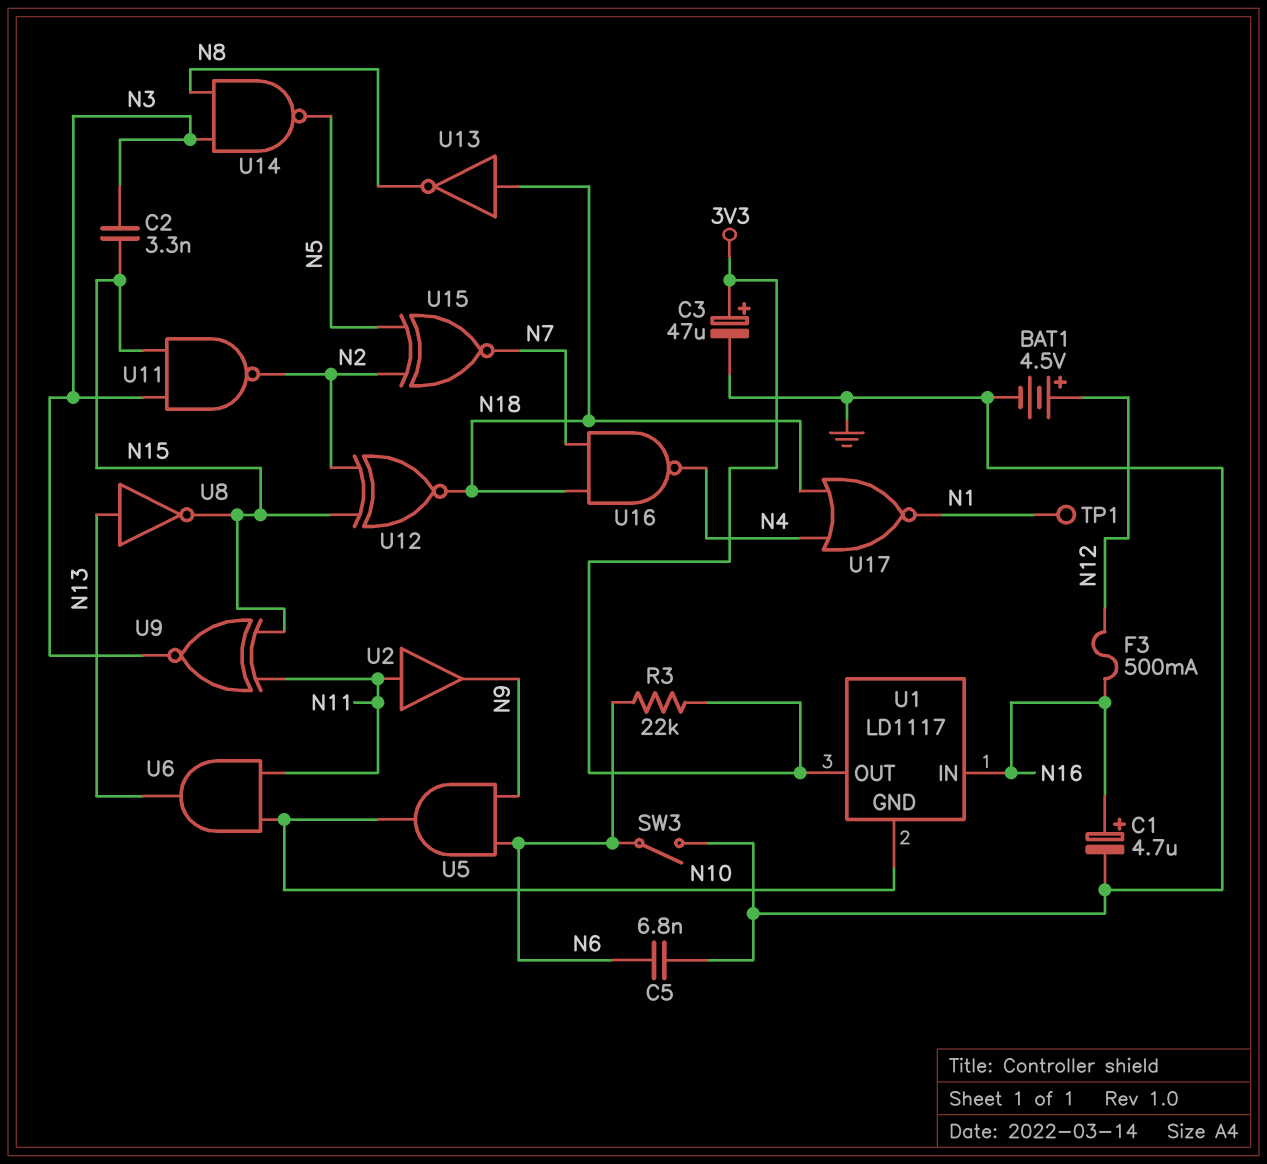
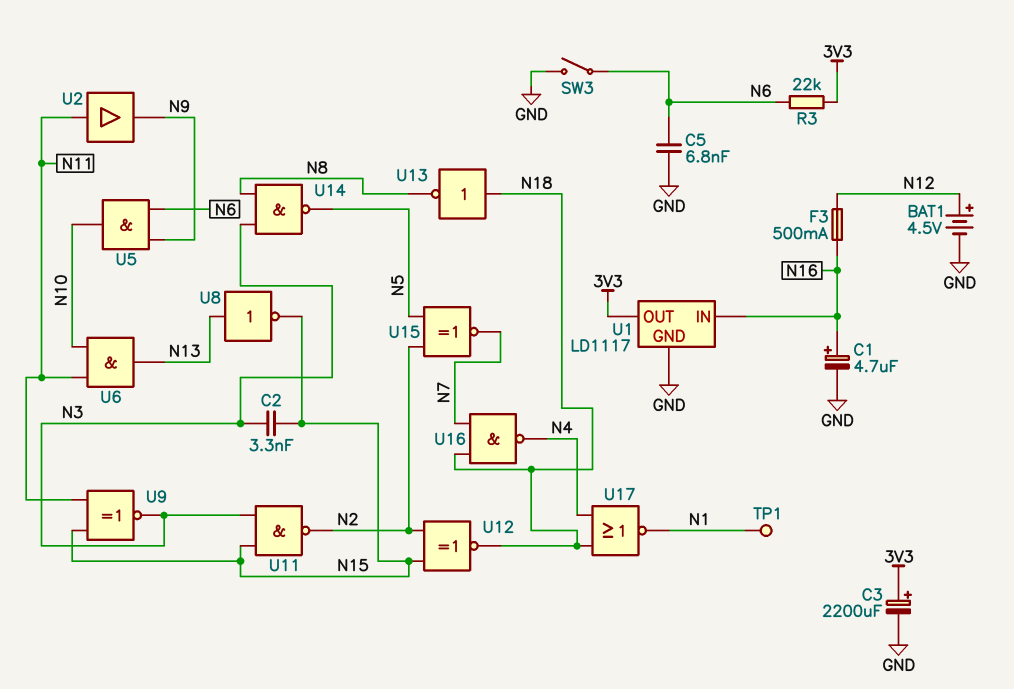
C3: 47uF (plus 3V3, minus GND) -> 2200uF (plus 3V3, minus GND)
U1 pin GND: N10 -> GND

